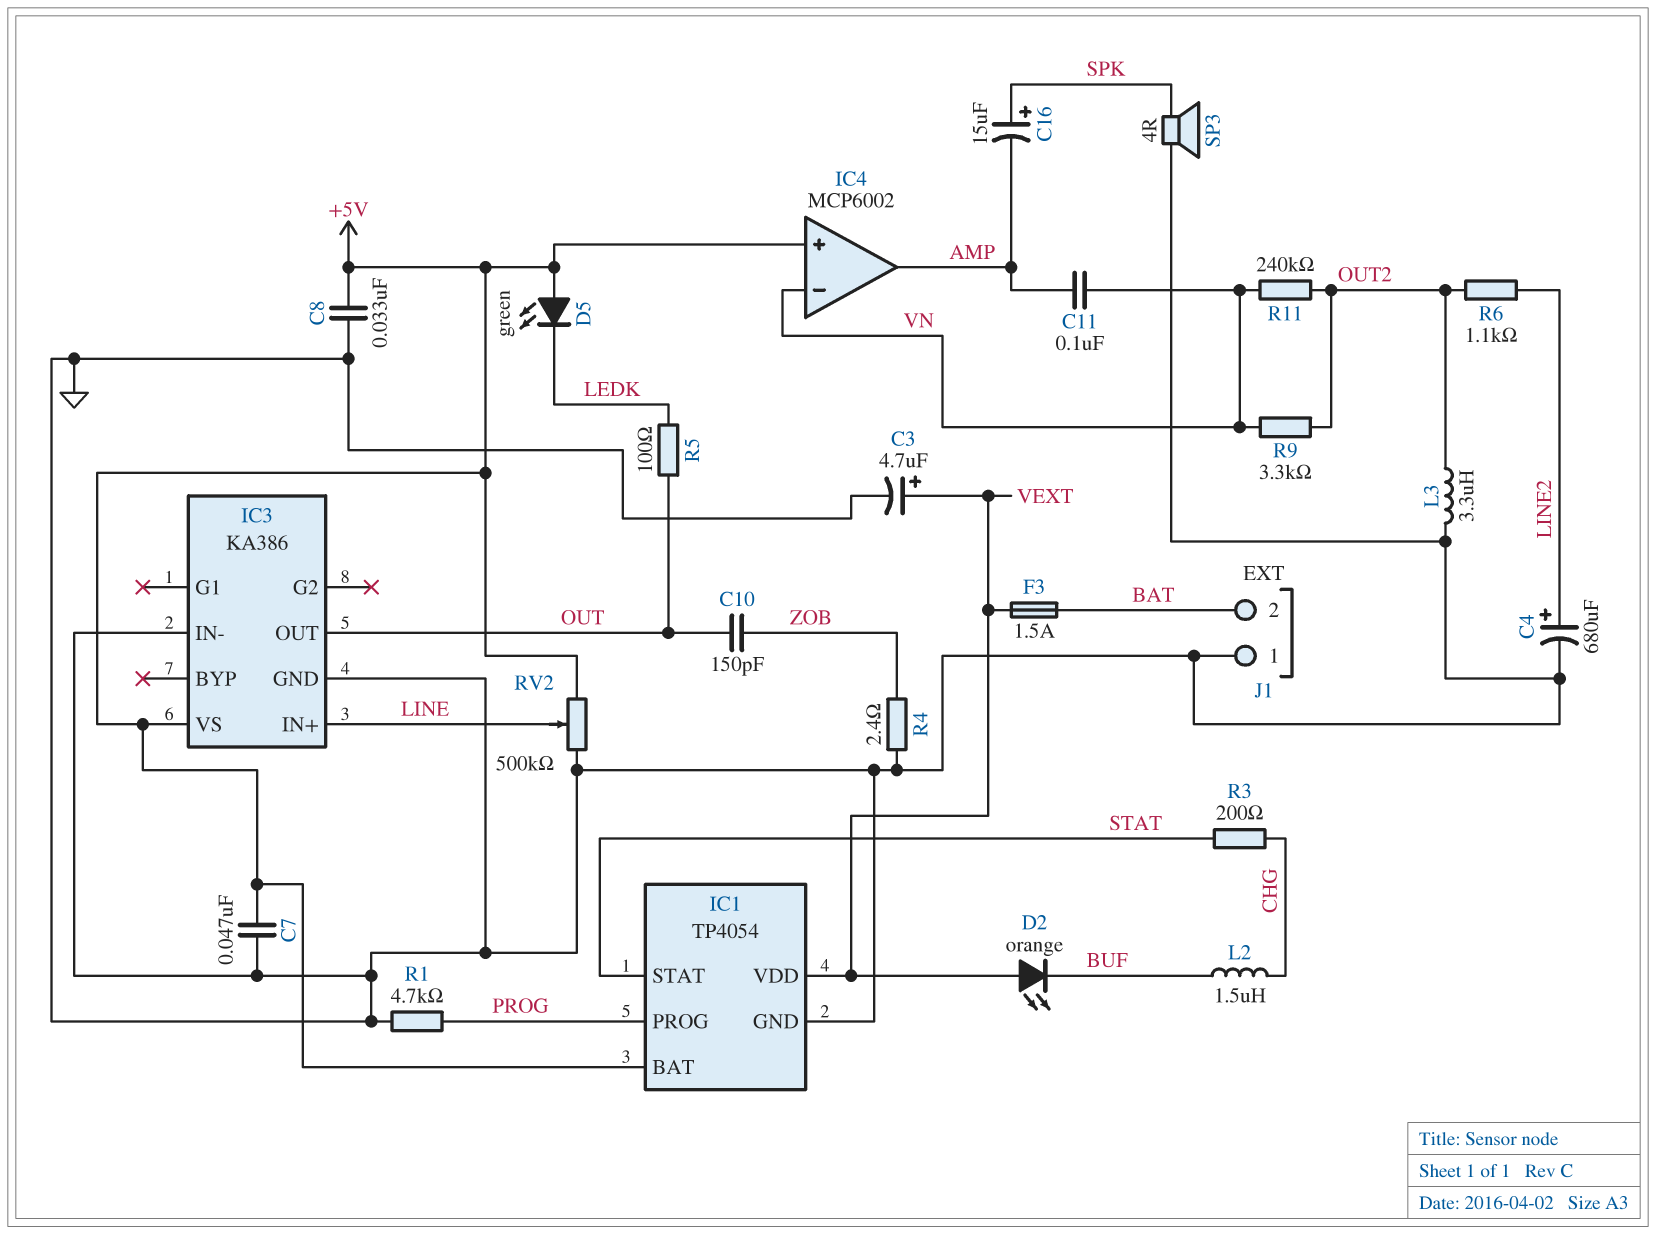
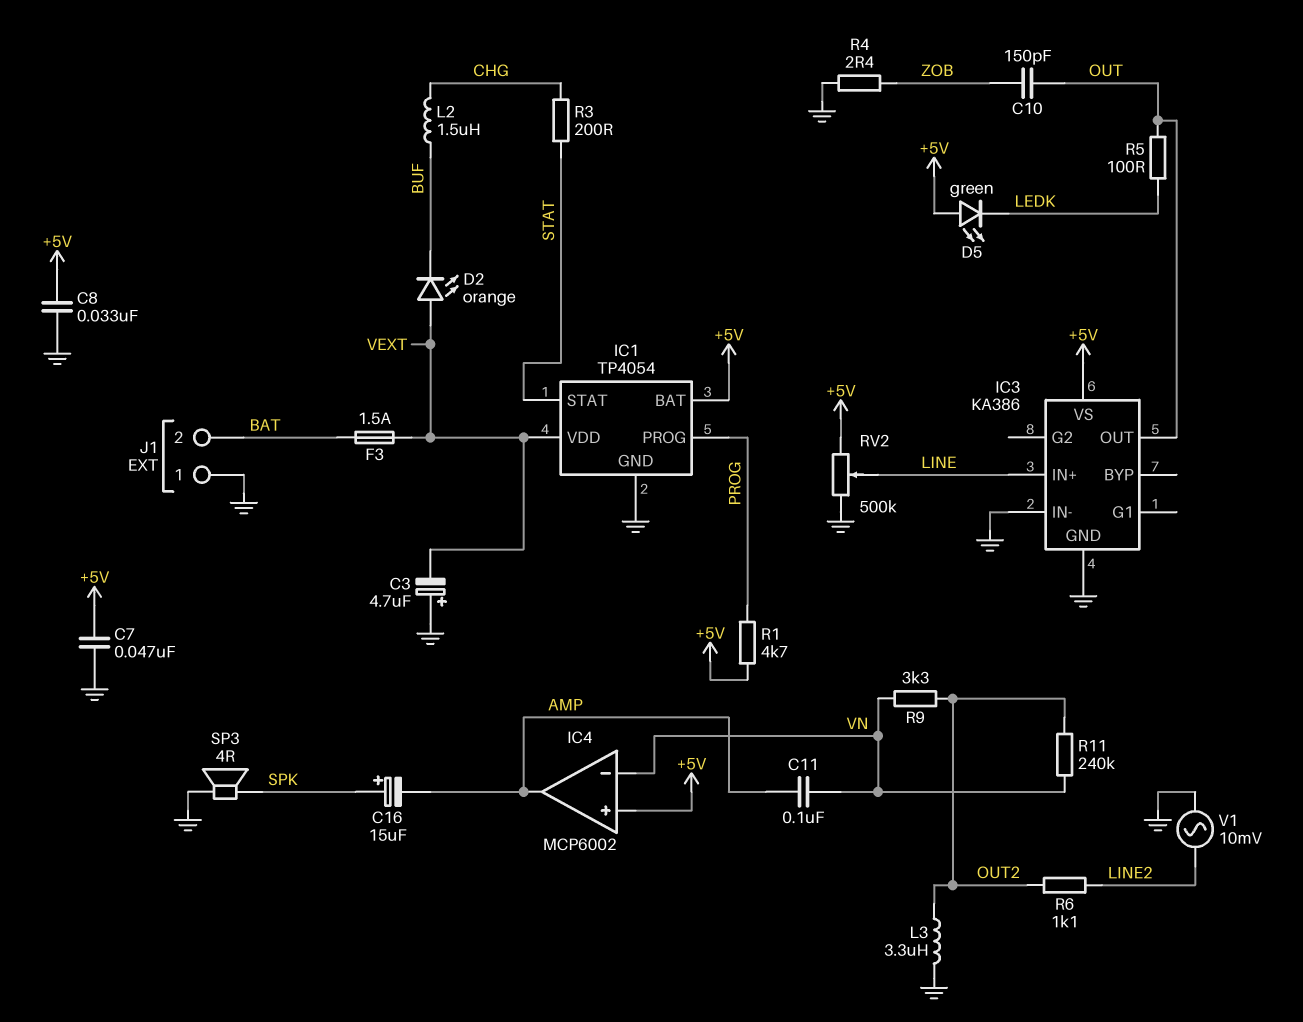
C3: 4.7uF (plus VEXT, minus GND) -> 4.7uF (plus GND, minus VEXT)
C4: 680uF (plus LINE2, minus GND) -> none
R1: 4.7k (GND, PROG) -> 4.7k (+5V, PROG)
V1: none -> AC 10mV (GND, LINE2)

